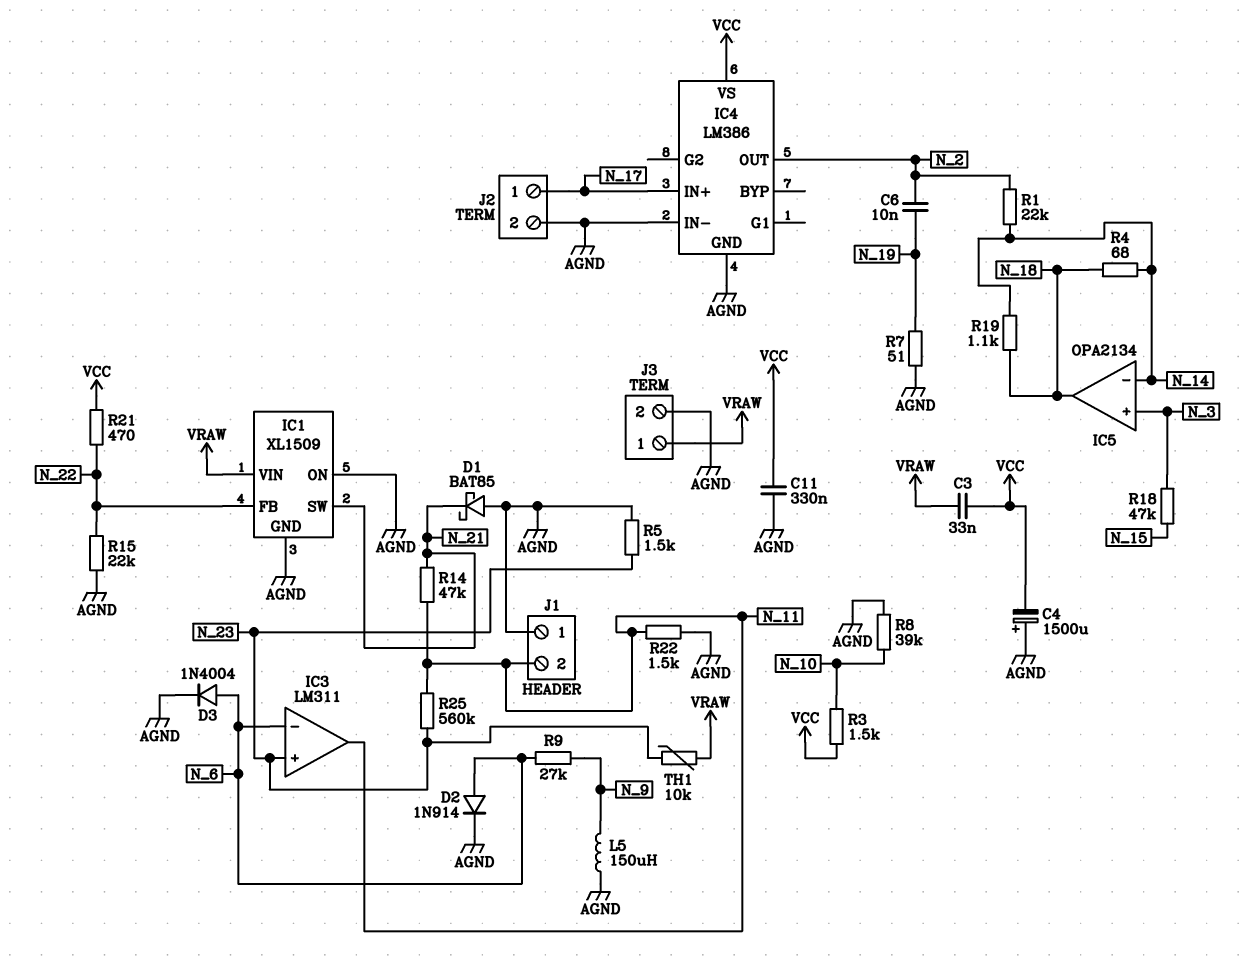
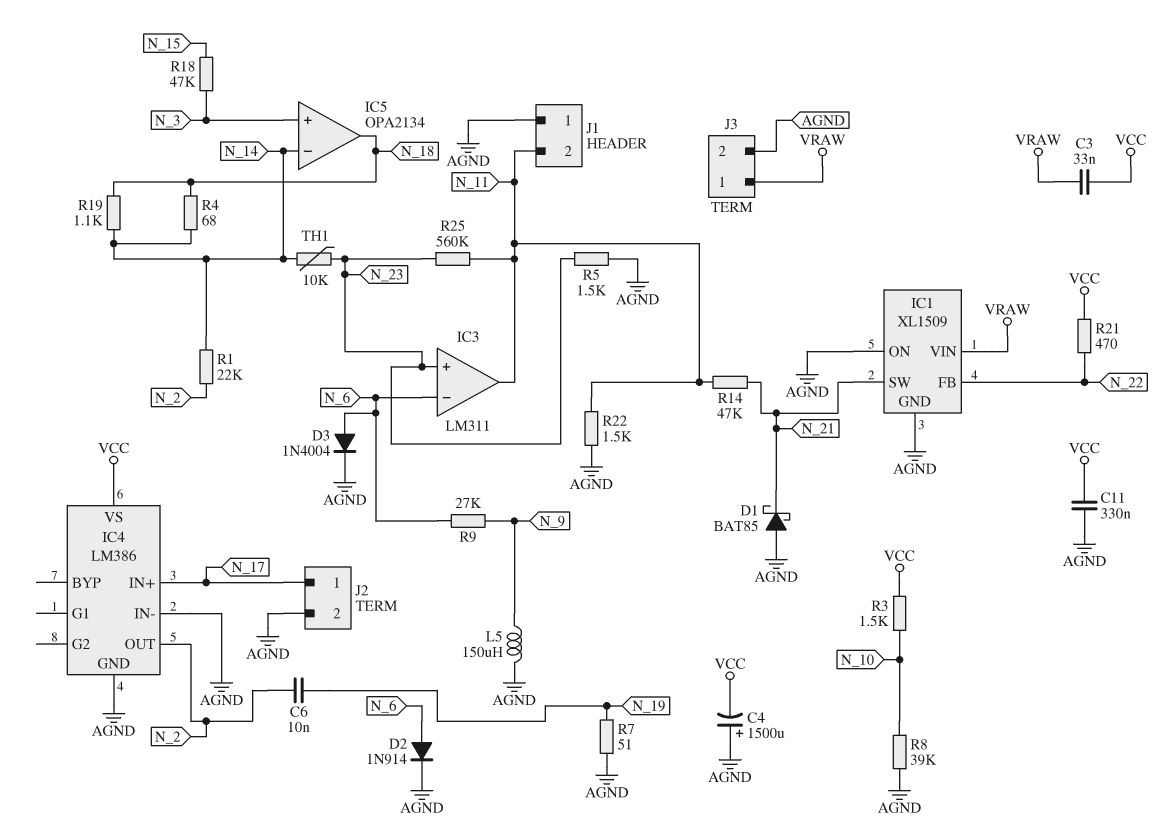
R15: 22k (AGND, N_22) -> none
TH1: 10k (N_23, VRAW) -> 10k (N_14, N_23)

